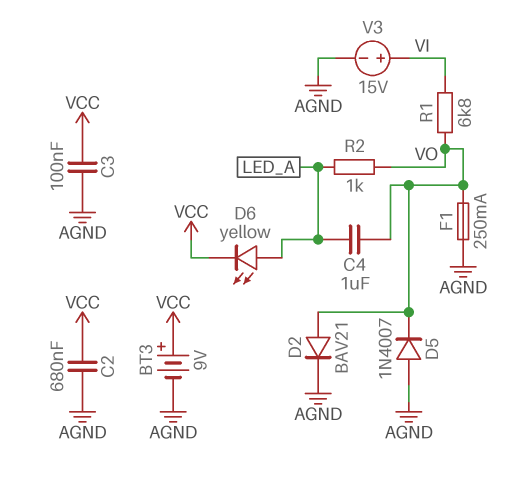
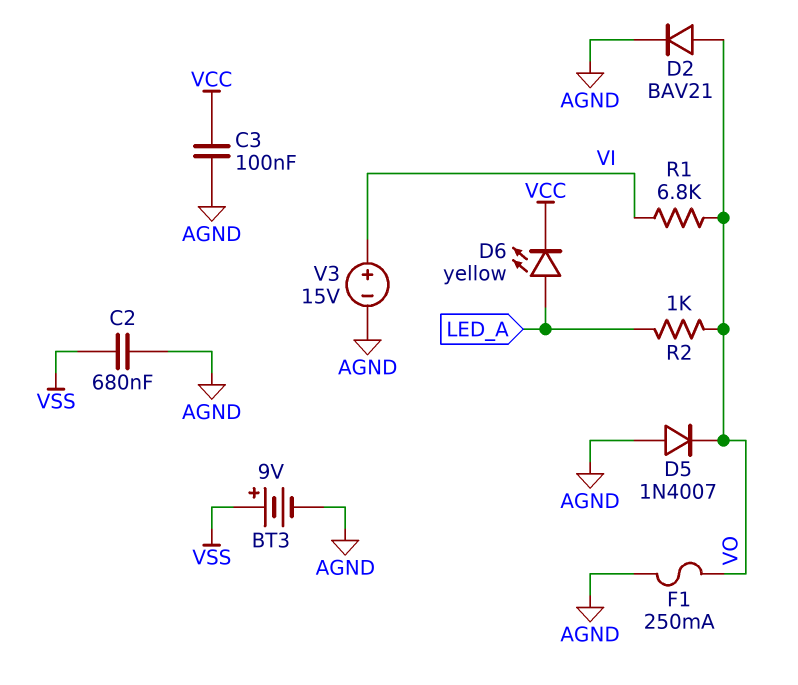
BT3: 9V (plus VCC, minus AGND) -> 9V (plus VSS, minus AGND)
C2: 680nF (AGND, VCC) -> 680nF (AGND, VSS)
C4: 1uF (LED_A, VO) -> none

